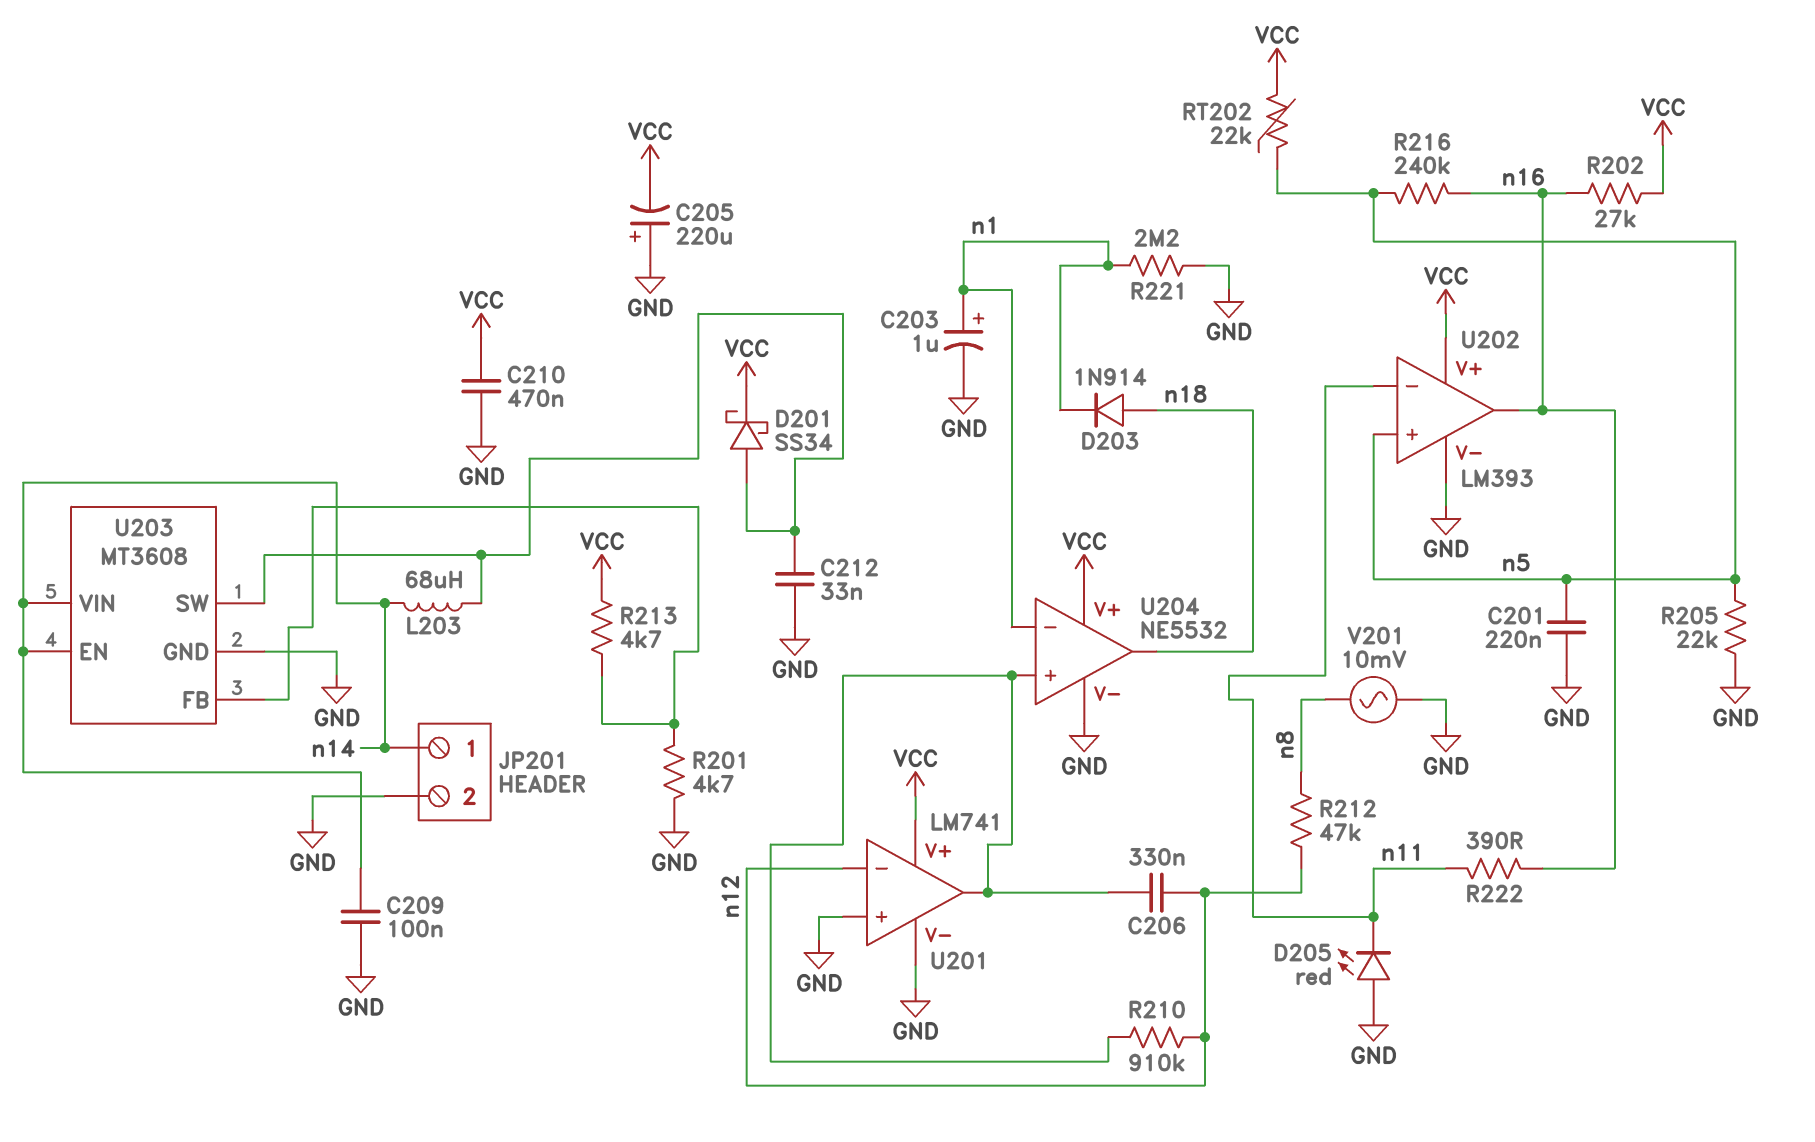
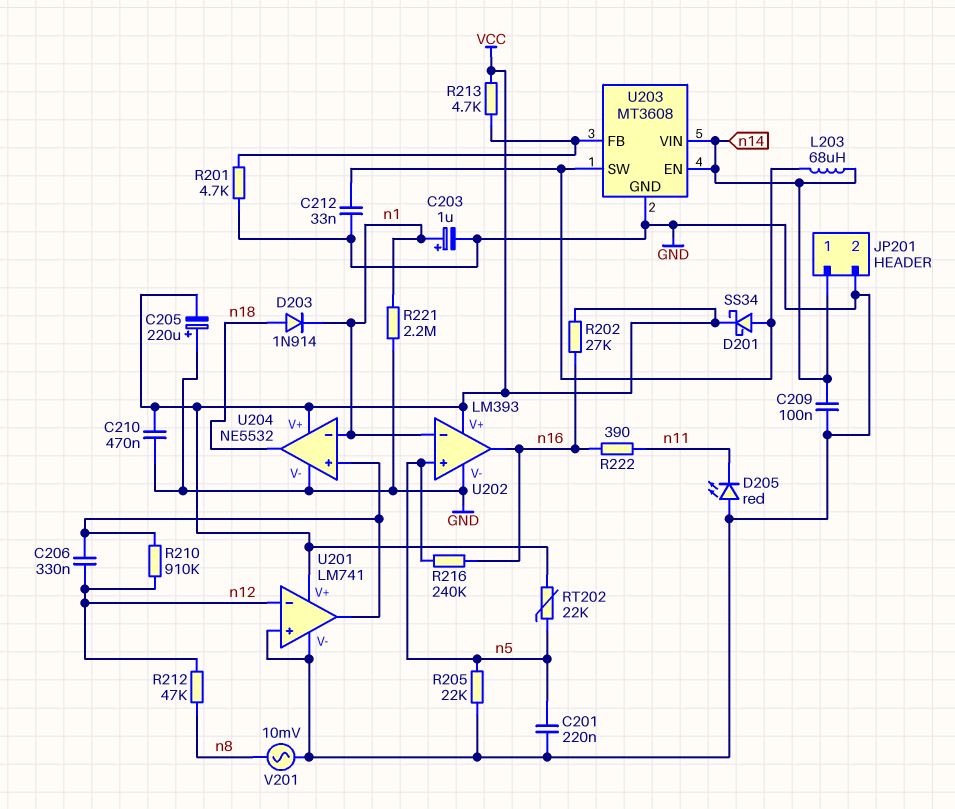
U202 pin in-: n11 -> n1

